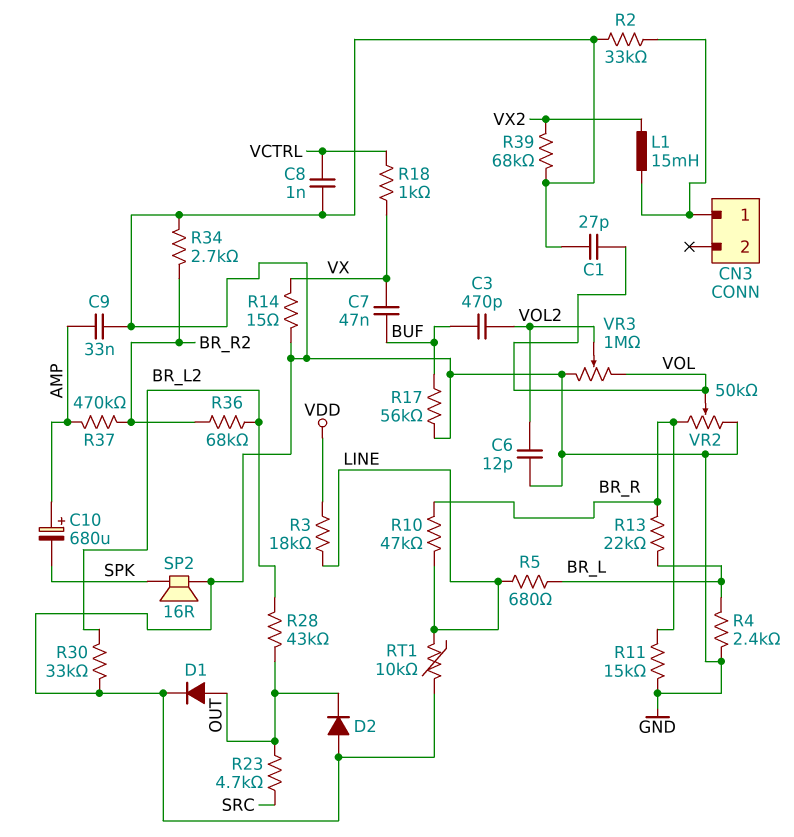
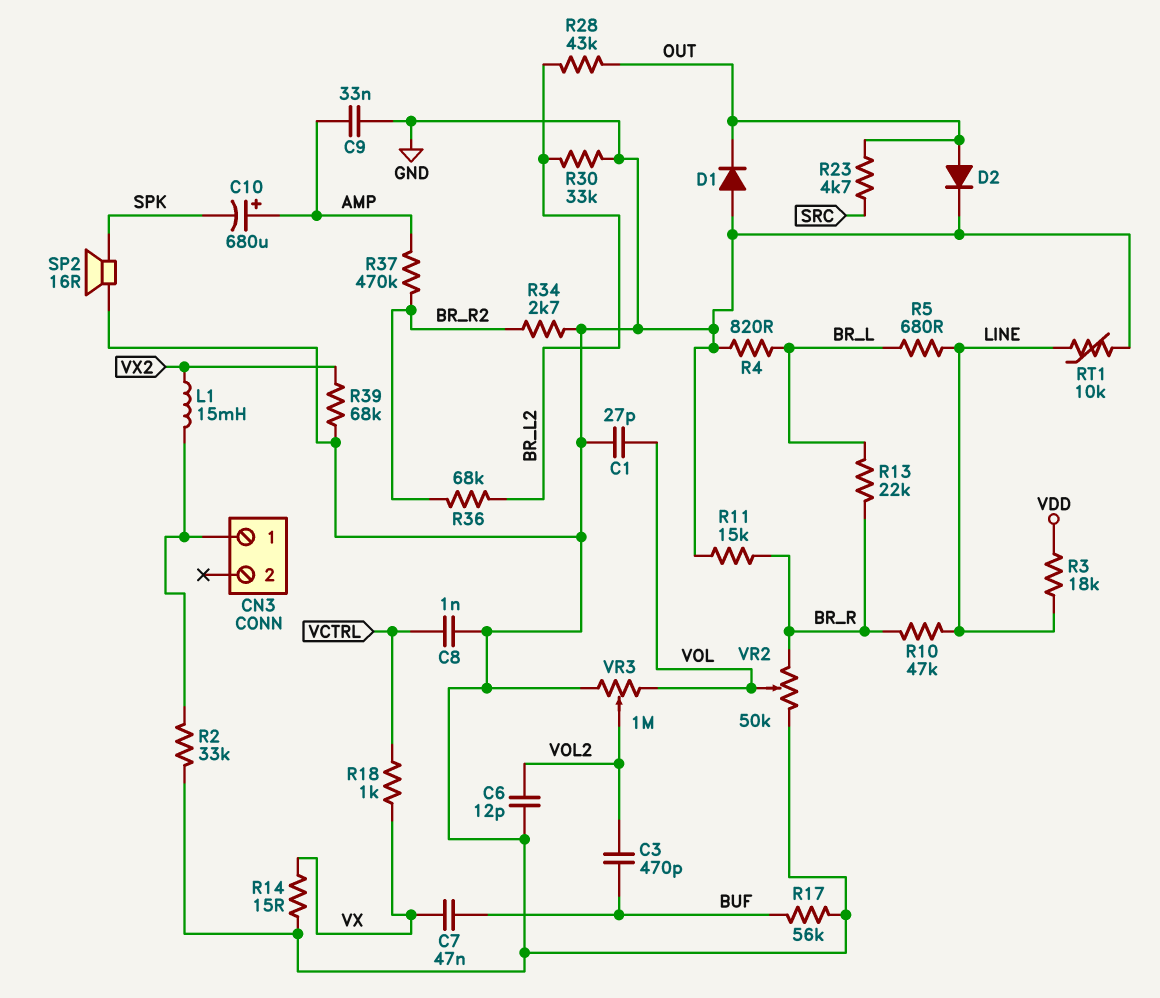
D1: diode (A OUT, K GND) -> diode (A GND, K OUT)
D2: diode (A GND, K OUT) -> diode (A OUT, K GND)
R4: 2.4k (BR_L, GND) -> 820 (BR_L, GND)

